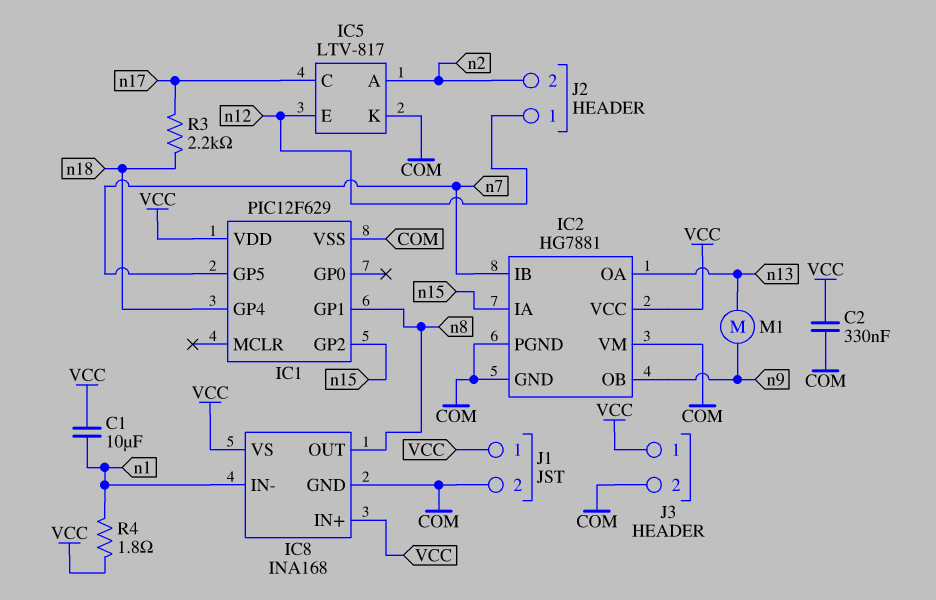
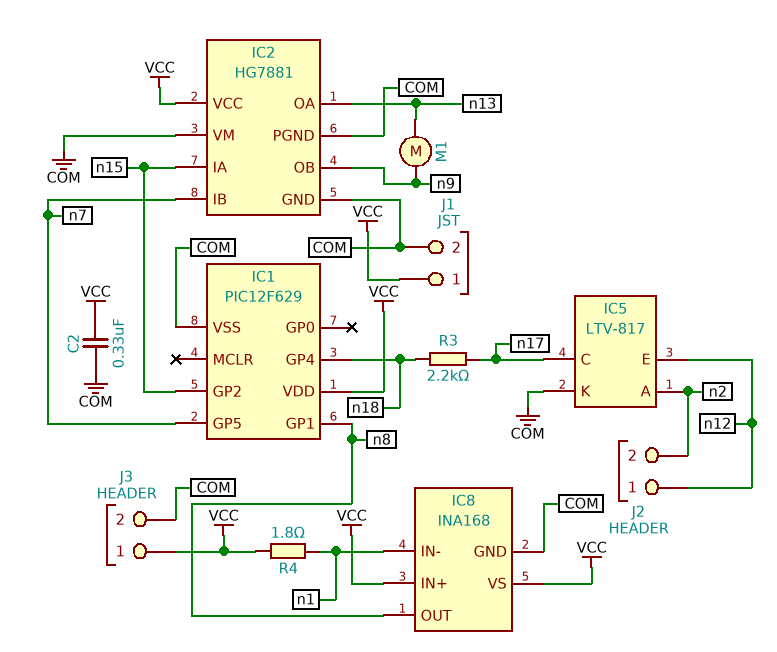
C1: 10uF (VCC, n1) -> none

